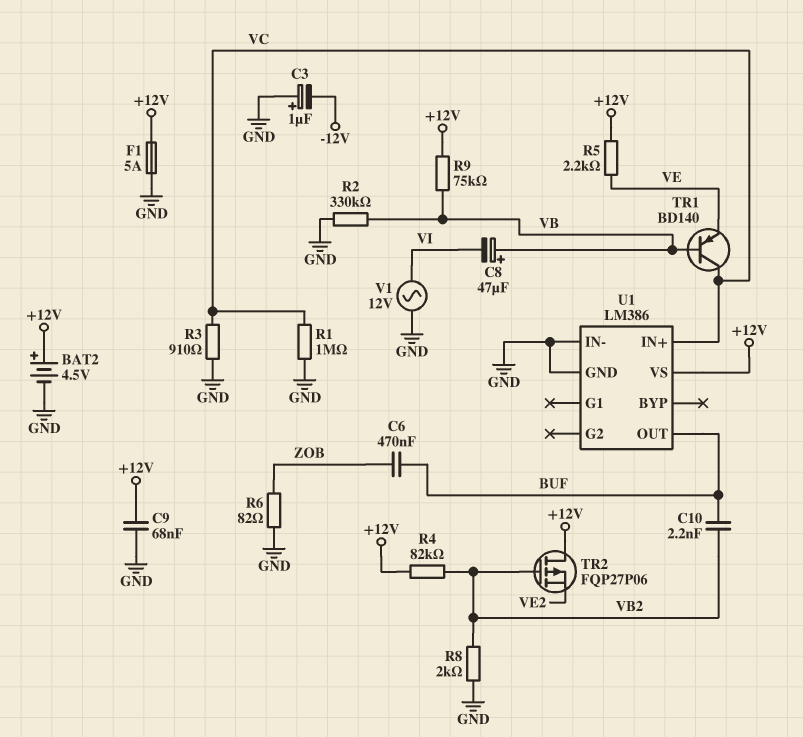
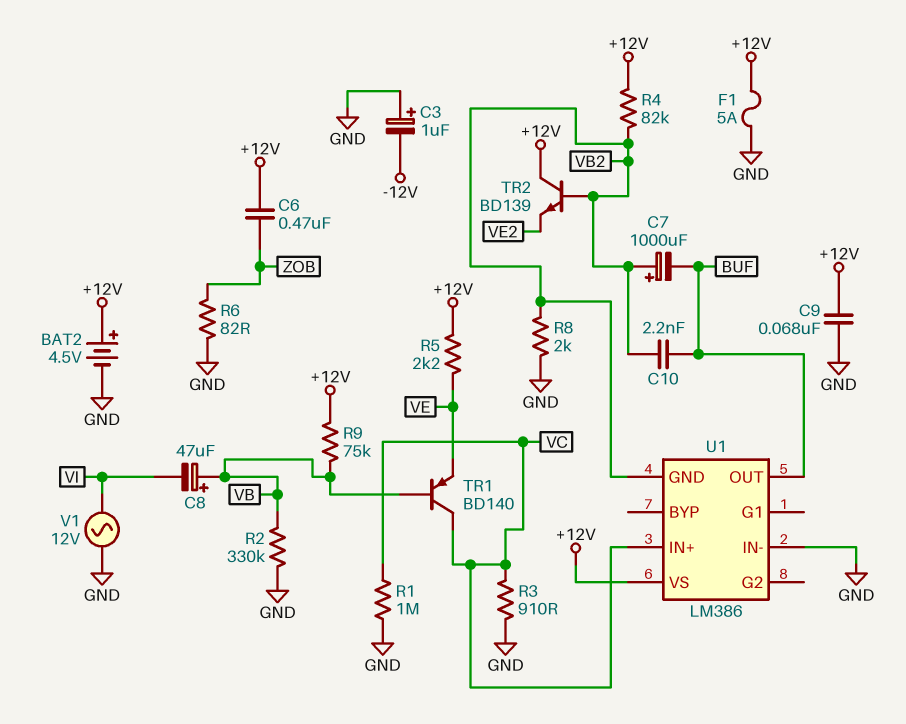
C6: 470nF (BUF, ZOB) -> 470nF (+12V, ZOB)
C7: none -> 1000uF (plus VB2, minus BUF)
TR2: PMOS FQP27P06 (G VB2, D +12V, S VE2) -> NPN BD139 (B VB2, C +12V, E VE2)
U1 pin GND: GND -> VB2

